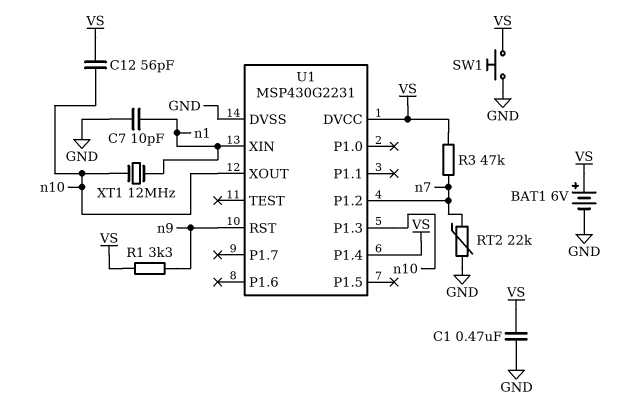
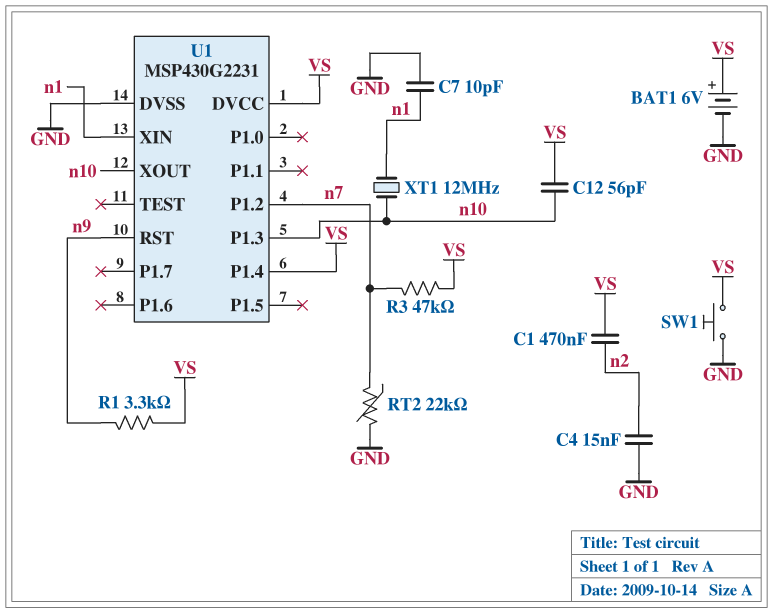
C1: 470nF (GND, VS) -> 470nF (VS, n2)
C4: none -> 15nF (GND, n2)

